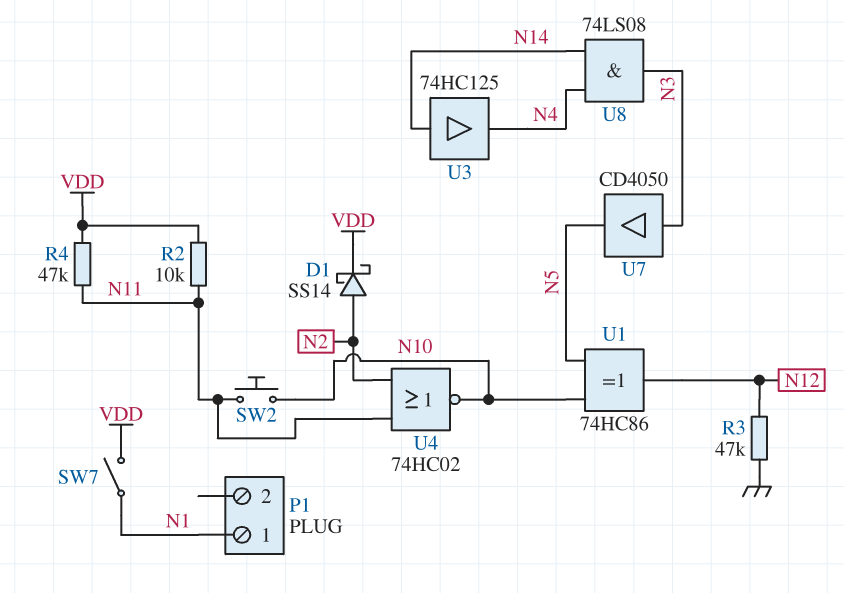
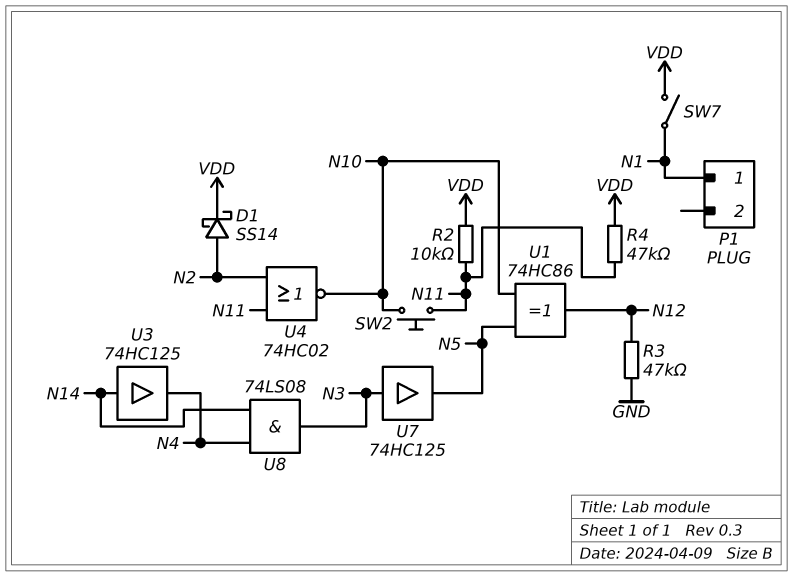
U7: buffer CD4050 (in N3, out N5) -> buffer 74HC125 (in N3, out N5)

